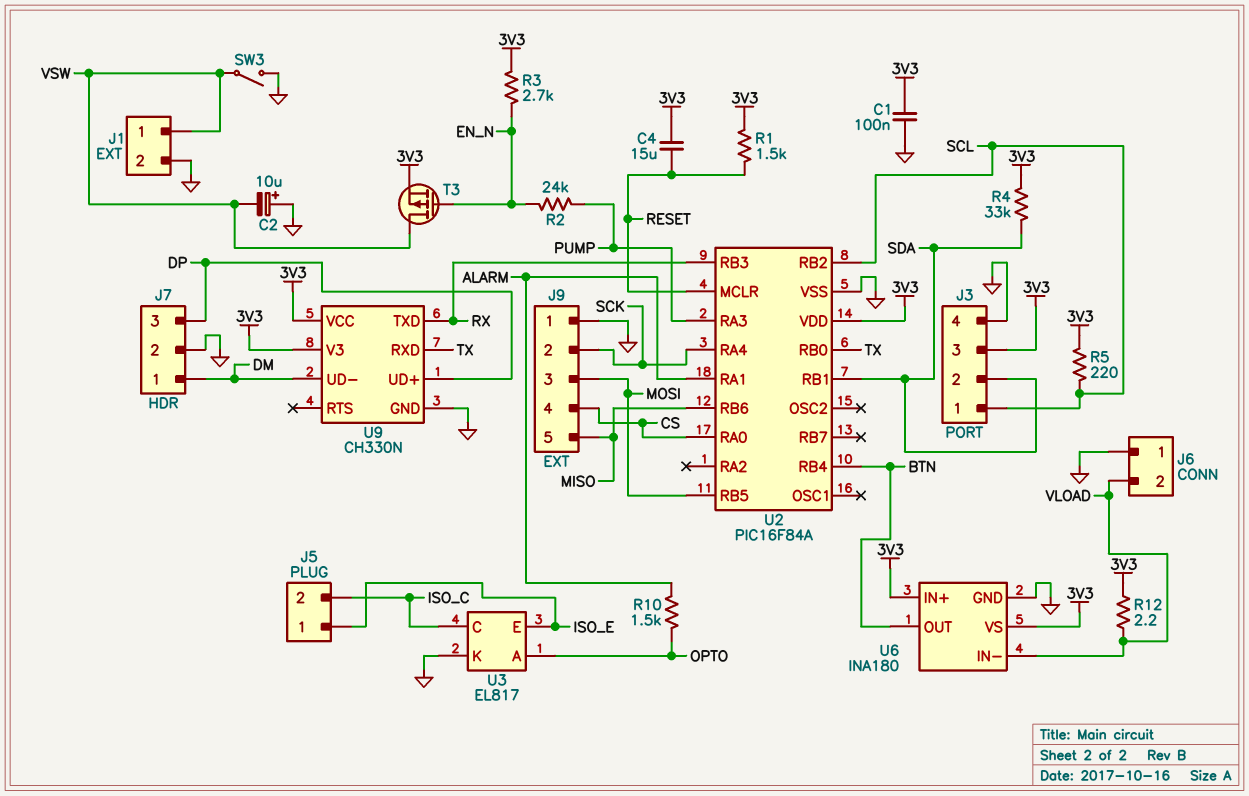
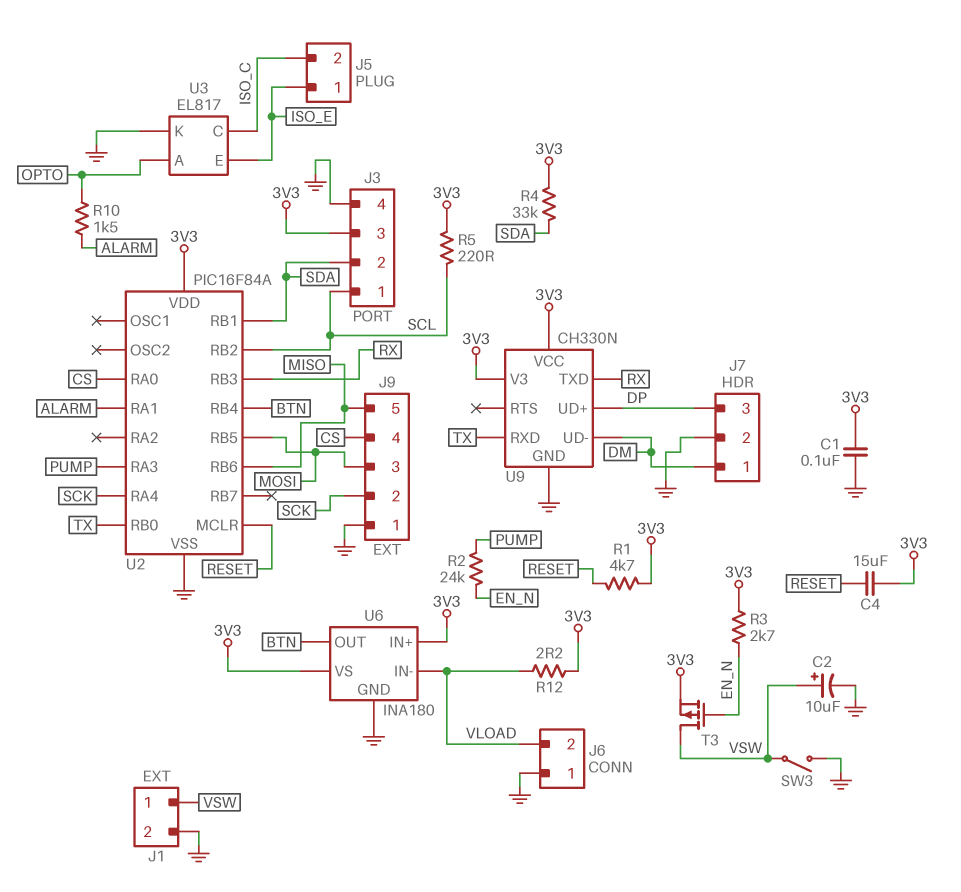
C2: 10uF (plus GND, minus VSW) -> 10uF (plus VSW, minus GND)
R1: 1.5k (3V3, RESET) -> 4.7k (3V3, RESET)

